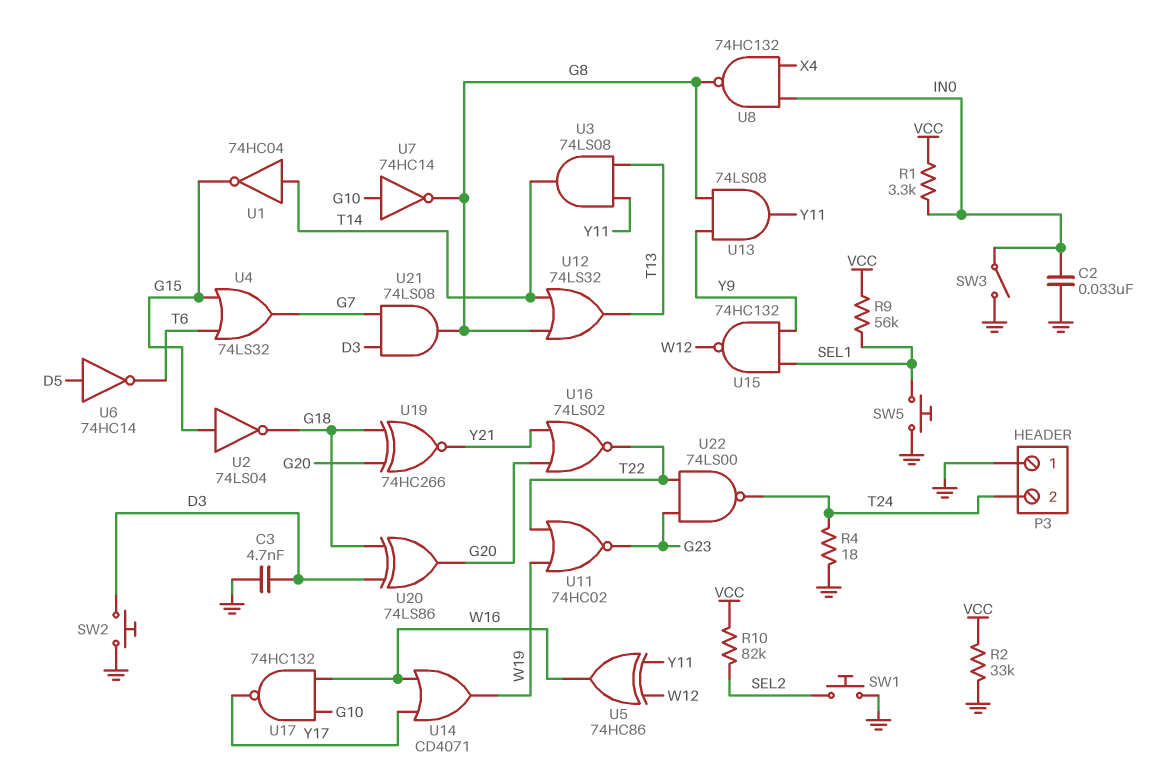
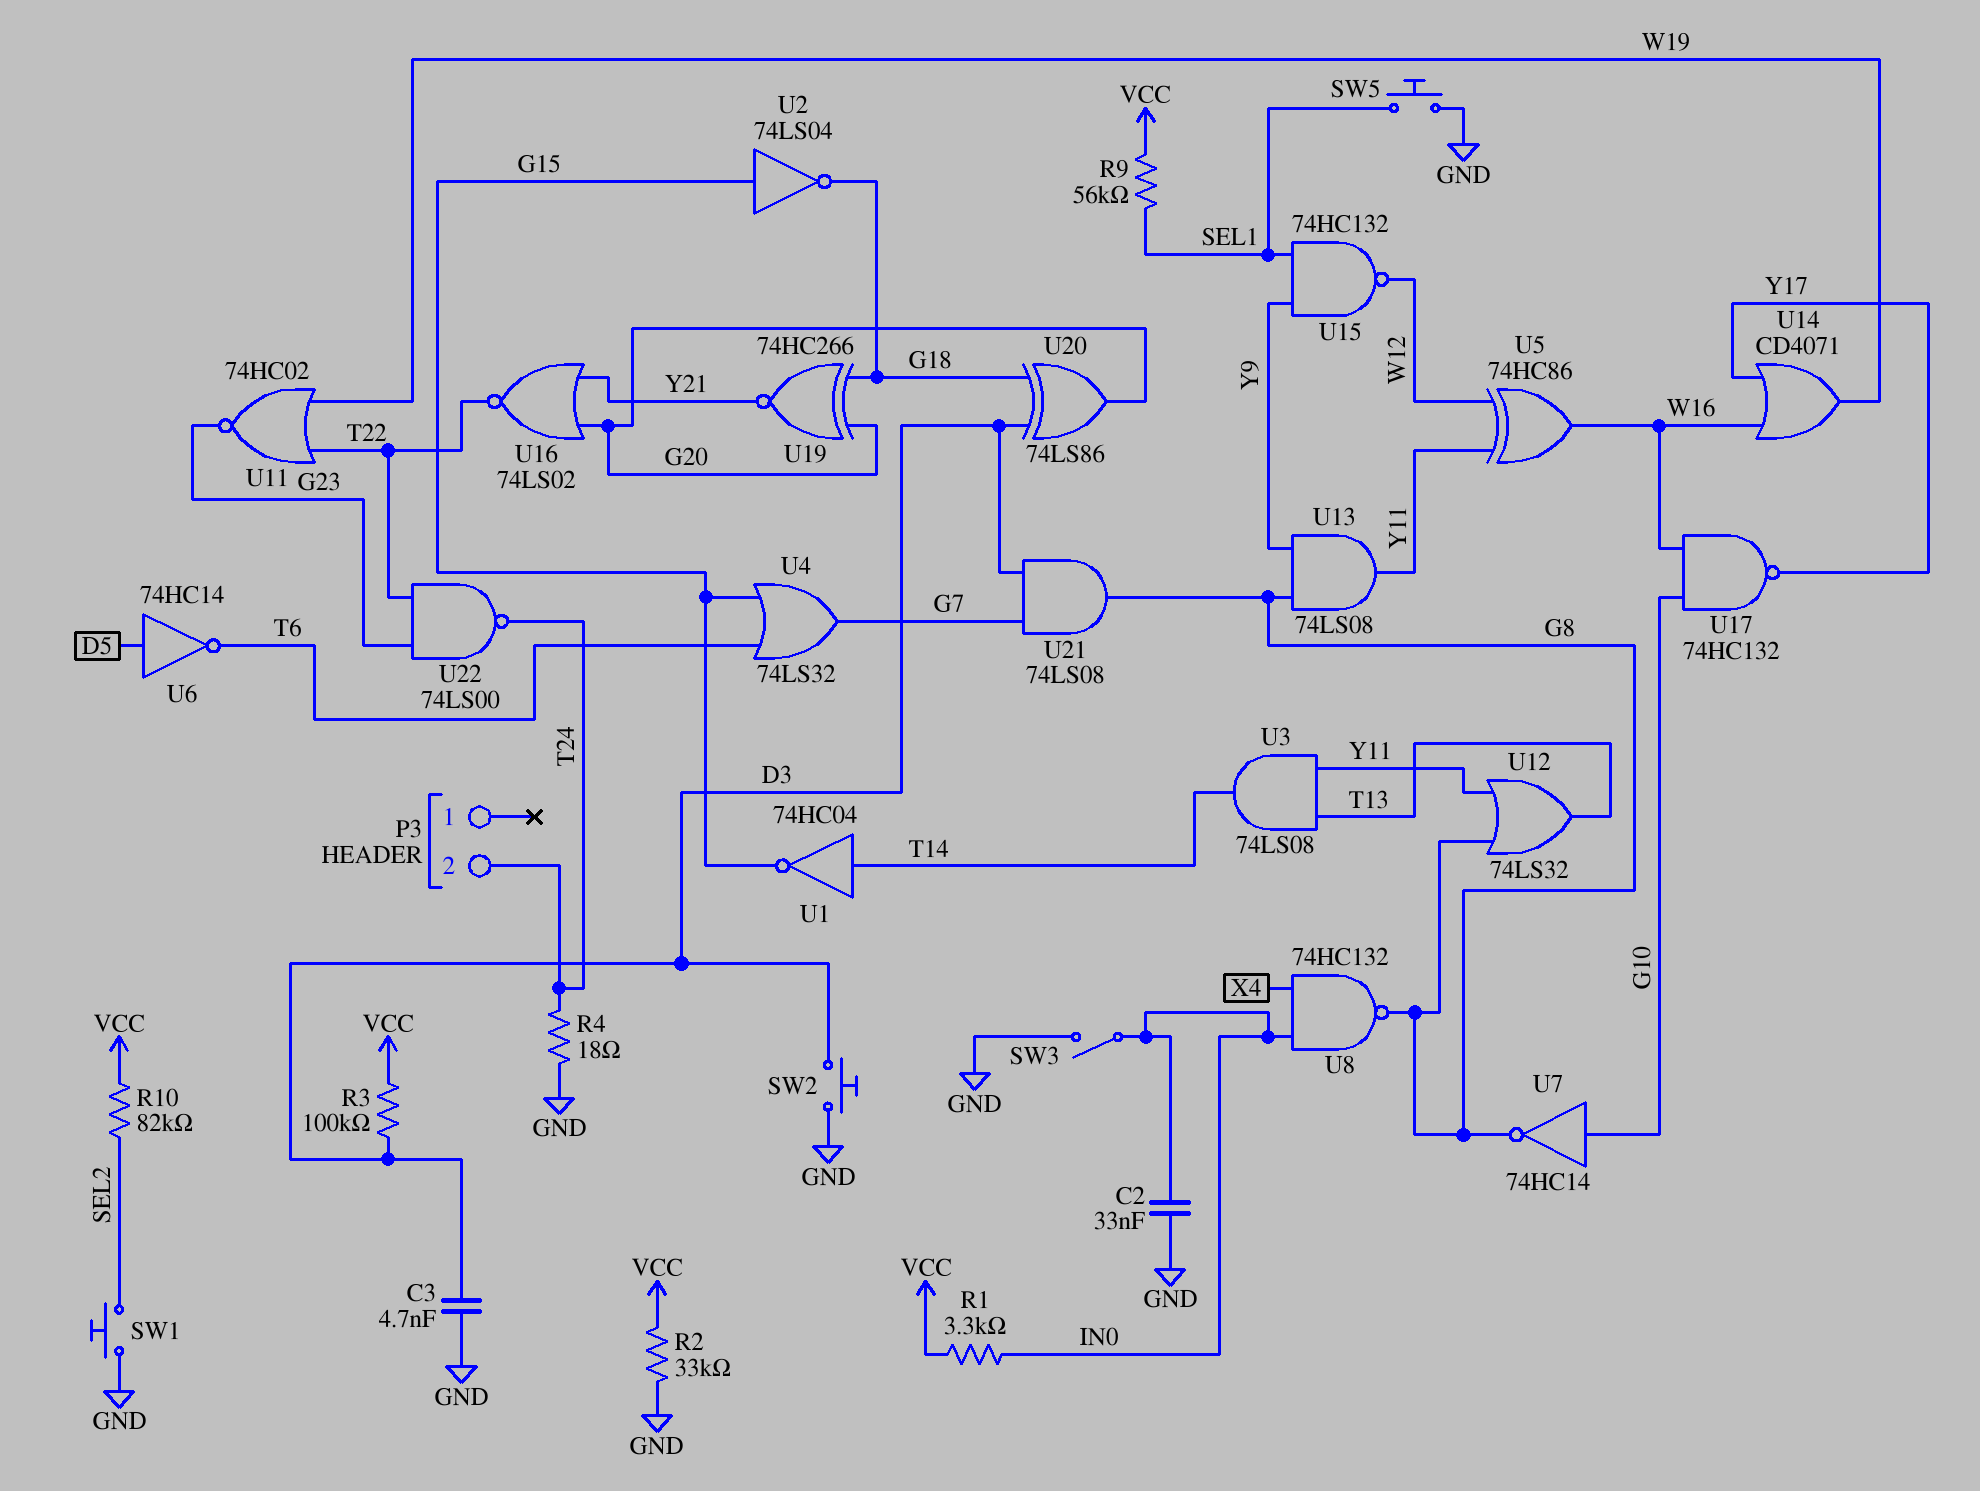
P3 pin 1: GND -> none
R3: none -> 100k (D3, VCC)
U12: OR 74LS32 (in G8, in T14, out T13) -> OR 74LS32 (in G8, in Y11, out T13)

